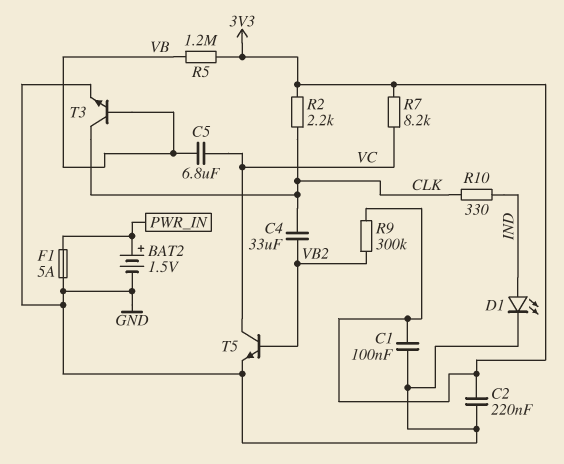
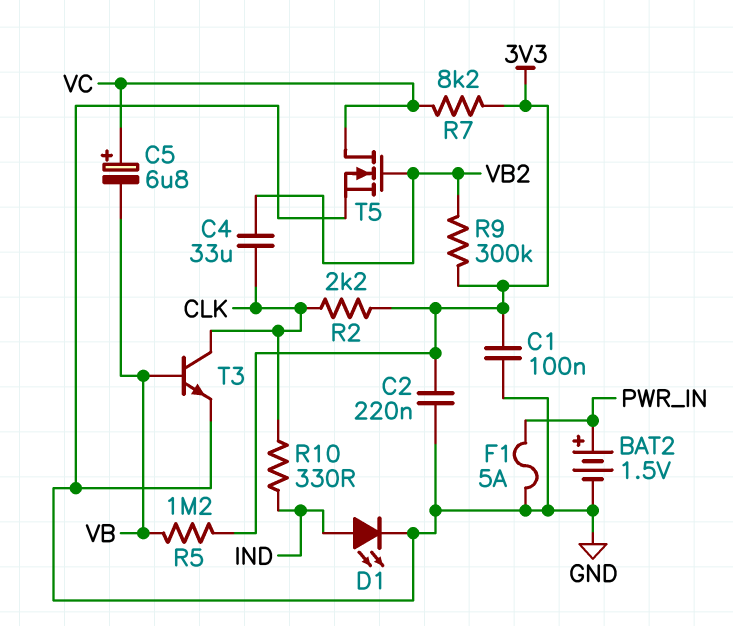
C5: 6.8uF (VB, VC) -> 6.8uF (plus VC, minus VB)
T5: NPN (B VB2, C VC, E GND) -> NMOS (G VB2, D VC, S GND)

